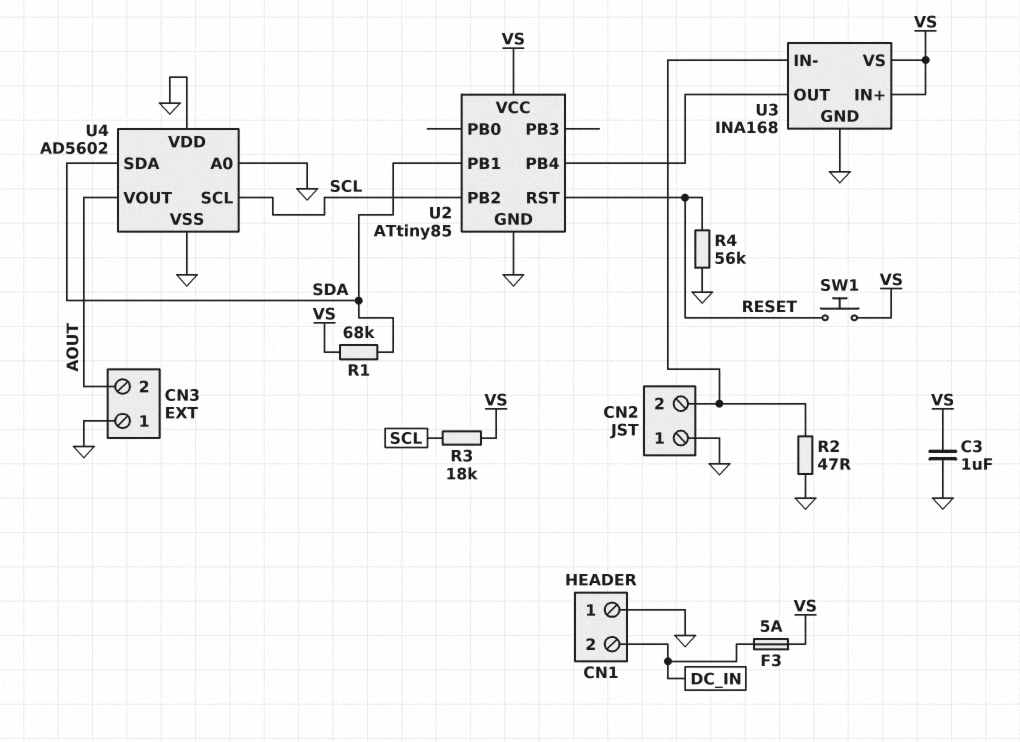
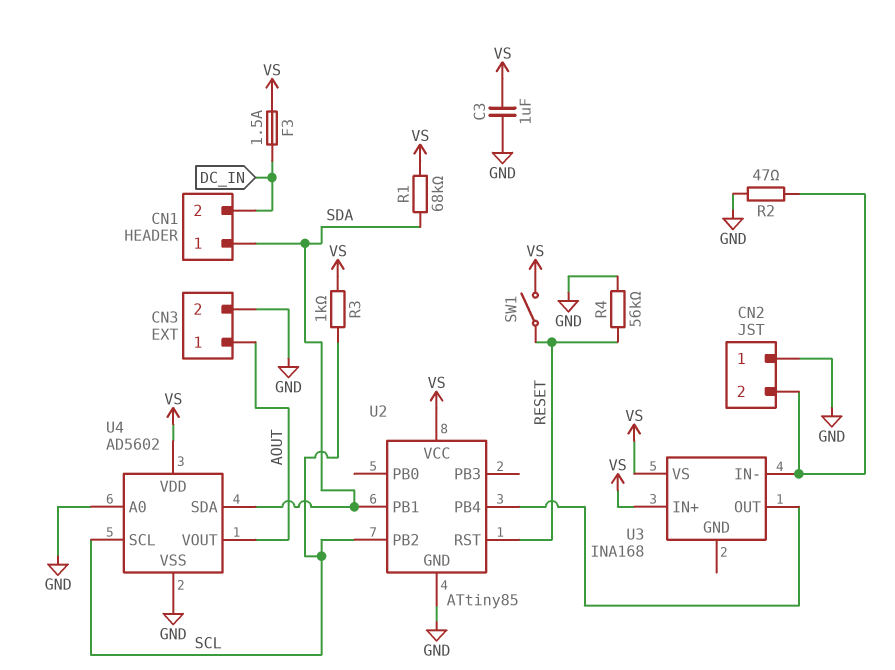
CN1 pin 1: GND -> SDA
CN3 pin 1: GND -> AOUT
CN3 pin 2: AOUT -> GND
F3: 5A (DC_IN, VS) -> 1.5A (DC_IN, VS)
R3: 18k (SCL, VS) -> 1k (SCL, VS)
SW1: button (RESET, VS) -> switch (RESET, VS)
U3 pin GND: GND -> none
U4 pin VDD: GND -> VS

